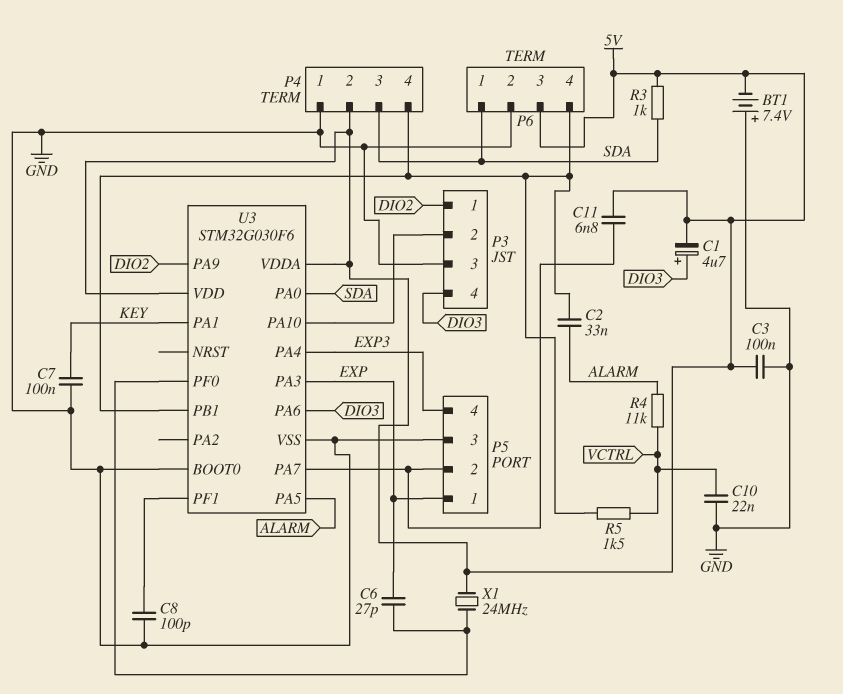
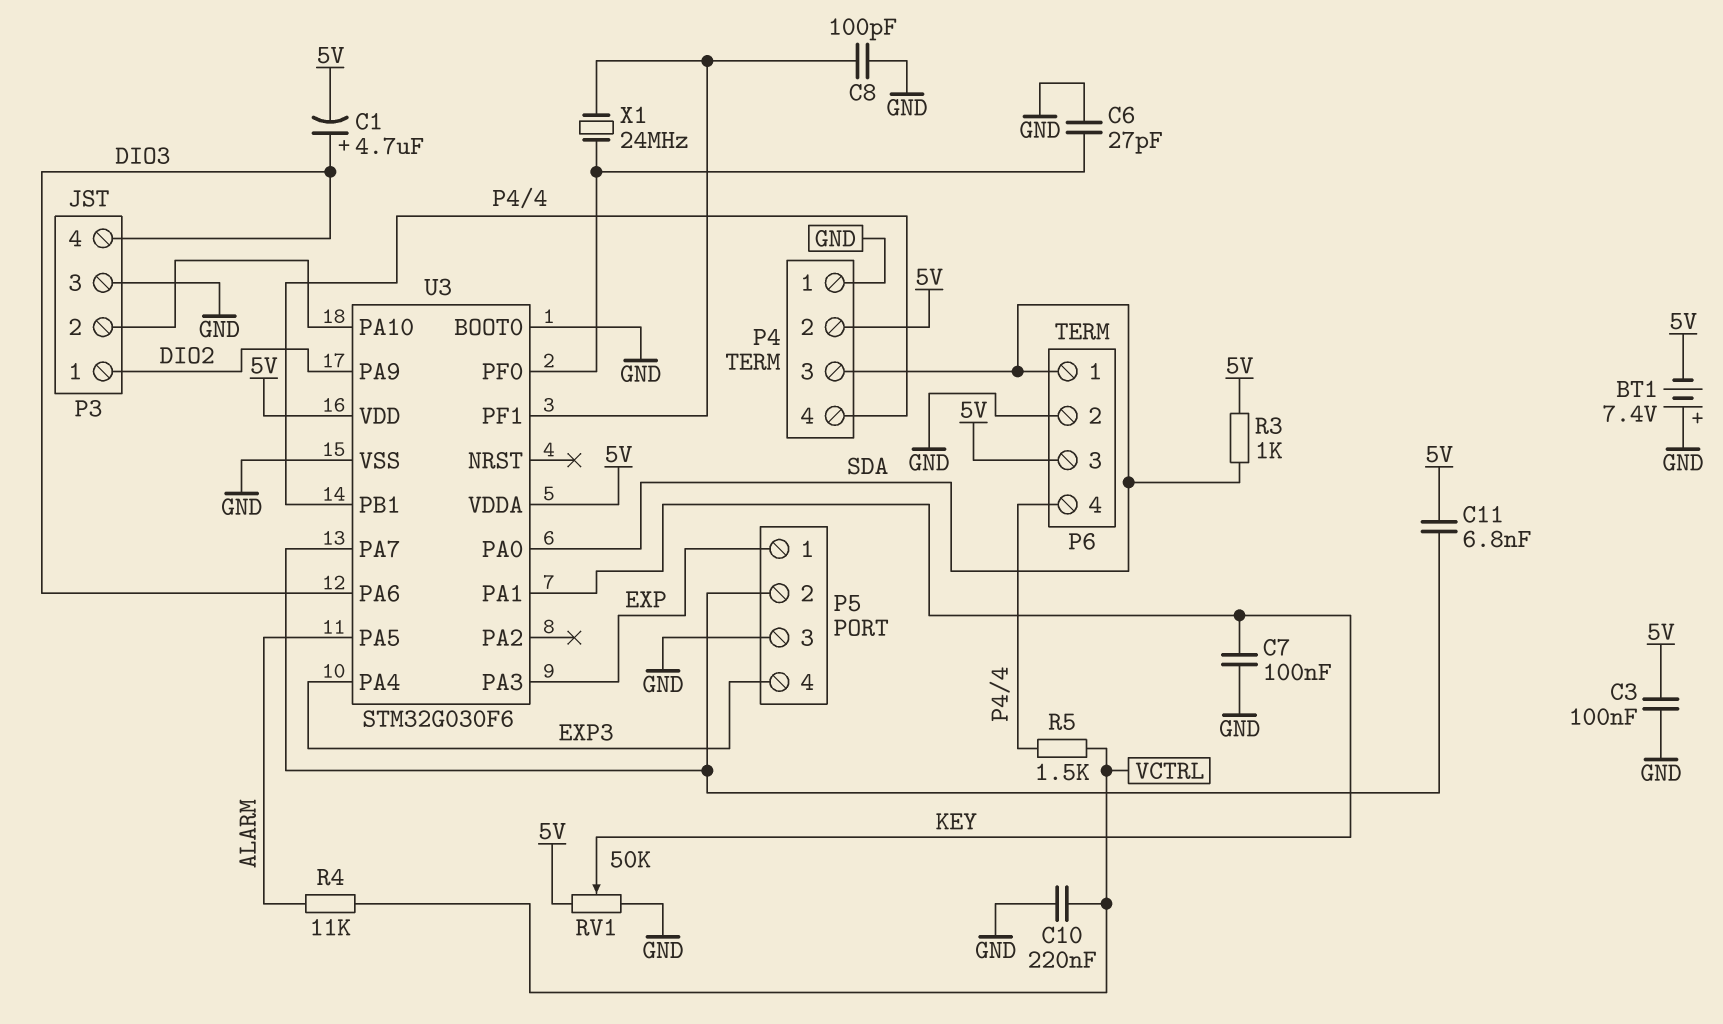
C2: 33nF (ALARM, P4/4) -> none
C6: 27pF (EXP, U3/PF0) -> 27pF (GND, U3/PF0)
C10: 22nF (GND, VCTRL) -> 220nF (GND, VCTRL)
RV1: none -> 50k (5V, GND, wiper KEY)
X1: 24MHz (5V, U3/PF0) -> 24MHz (U3/PF0, U3/PF1)

